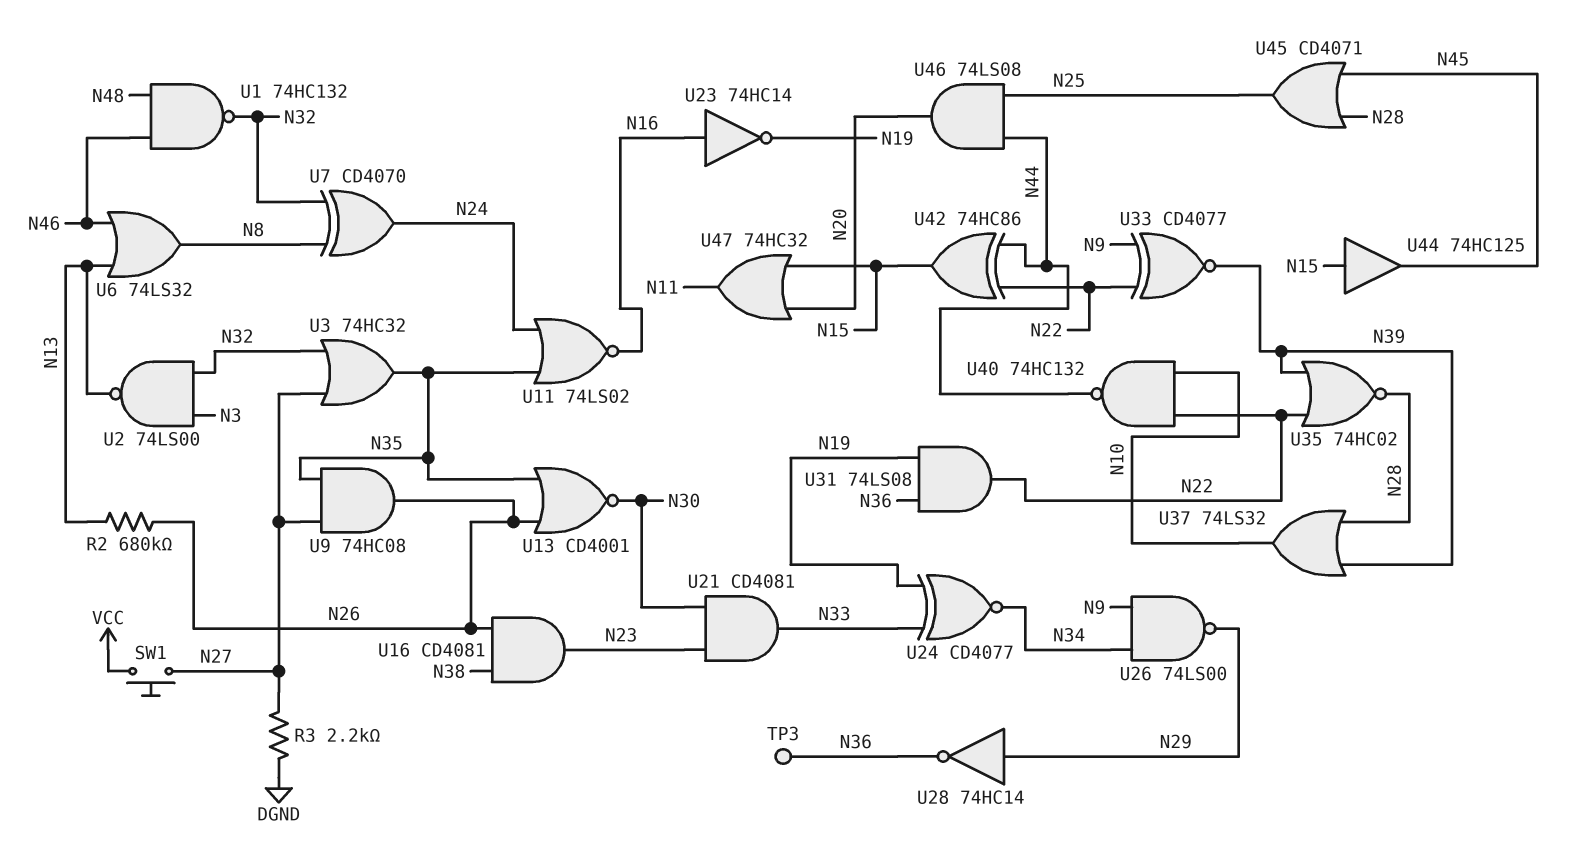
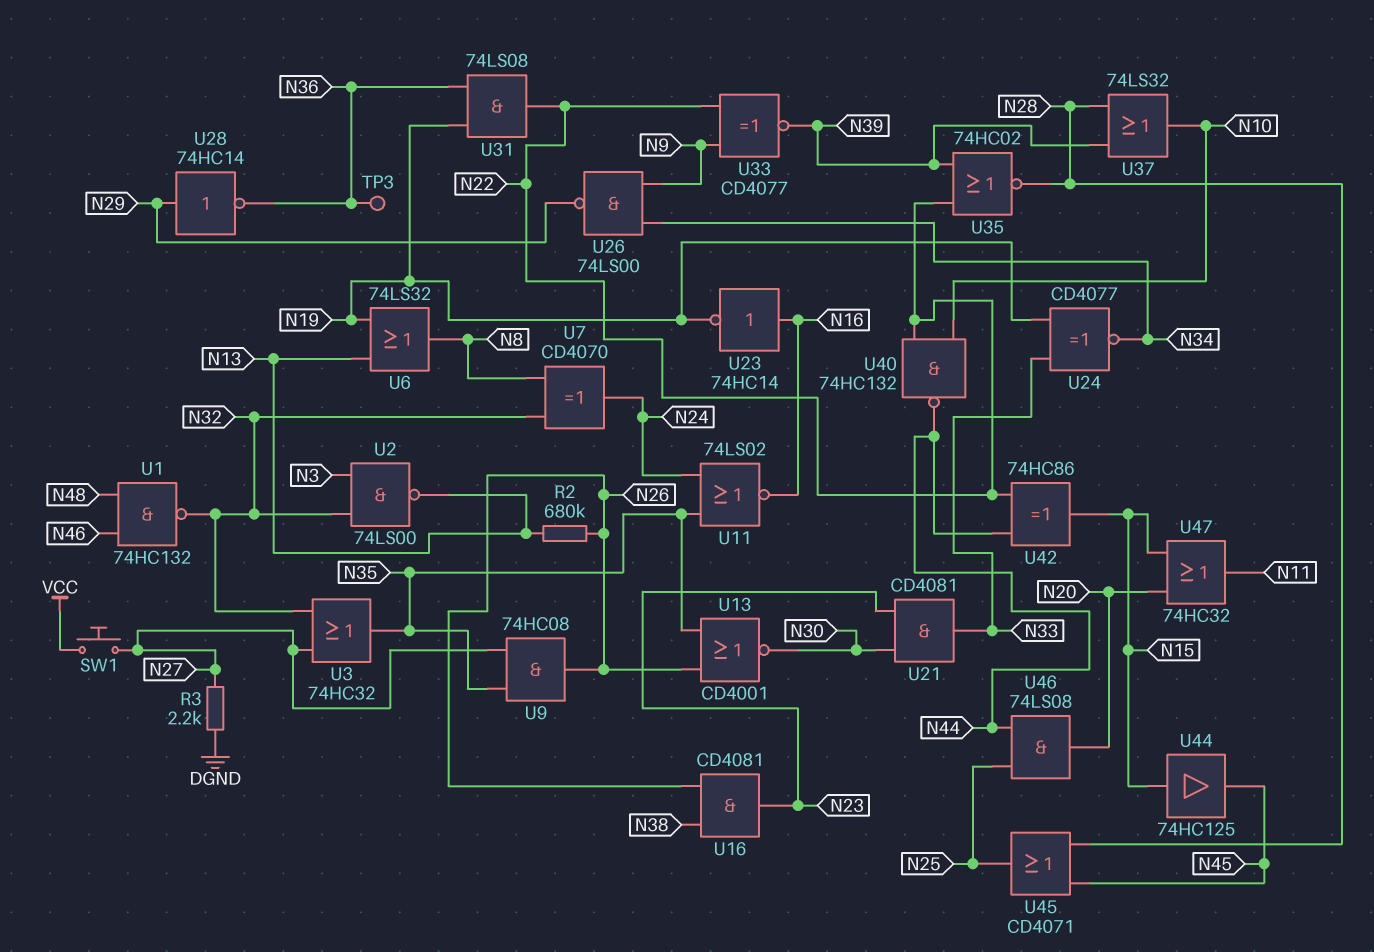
U6: OR 74LS32 (in N13, in N46, out N8) -> OR 74LS32 (in N13, in N19, out N8)

